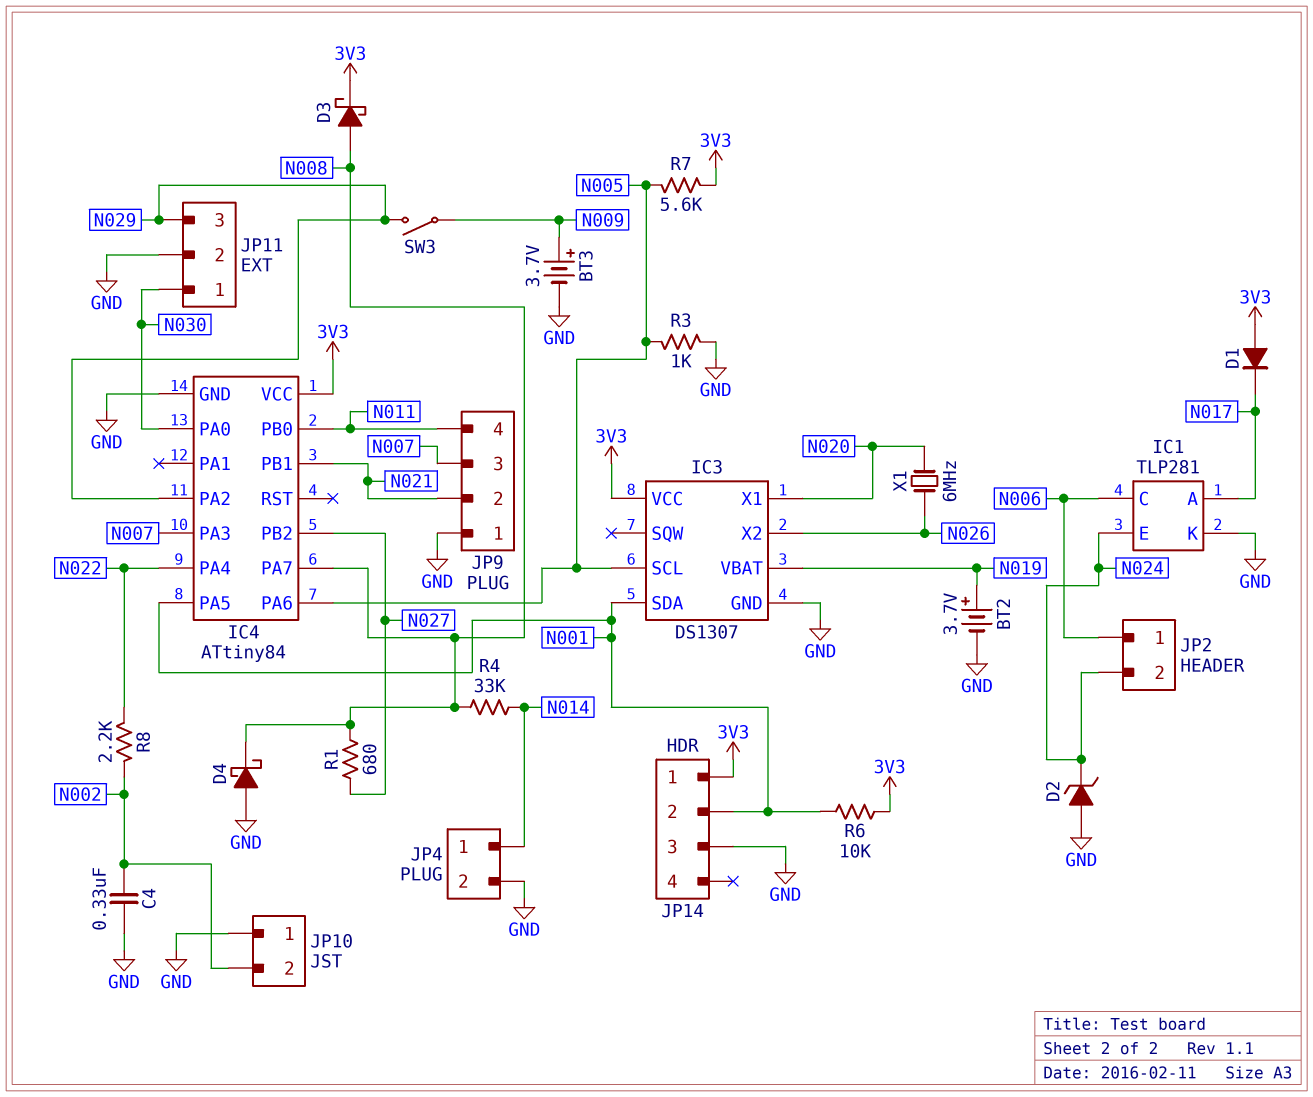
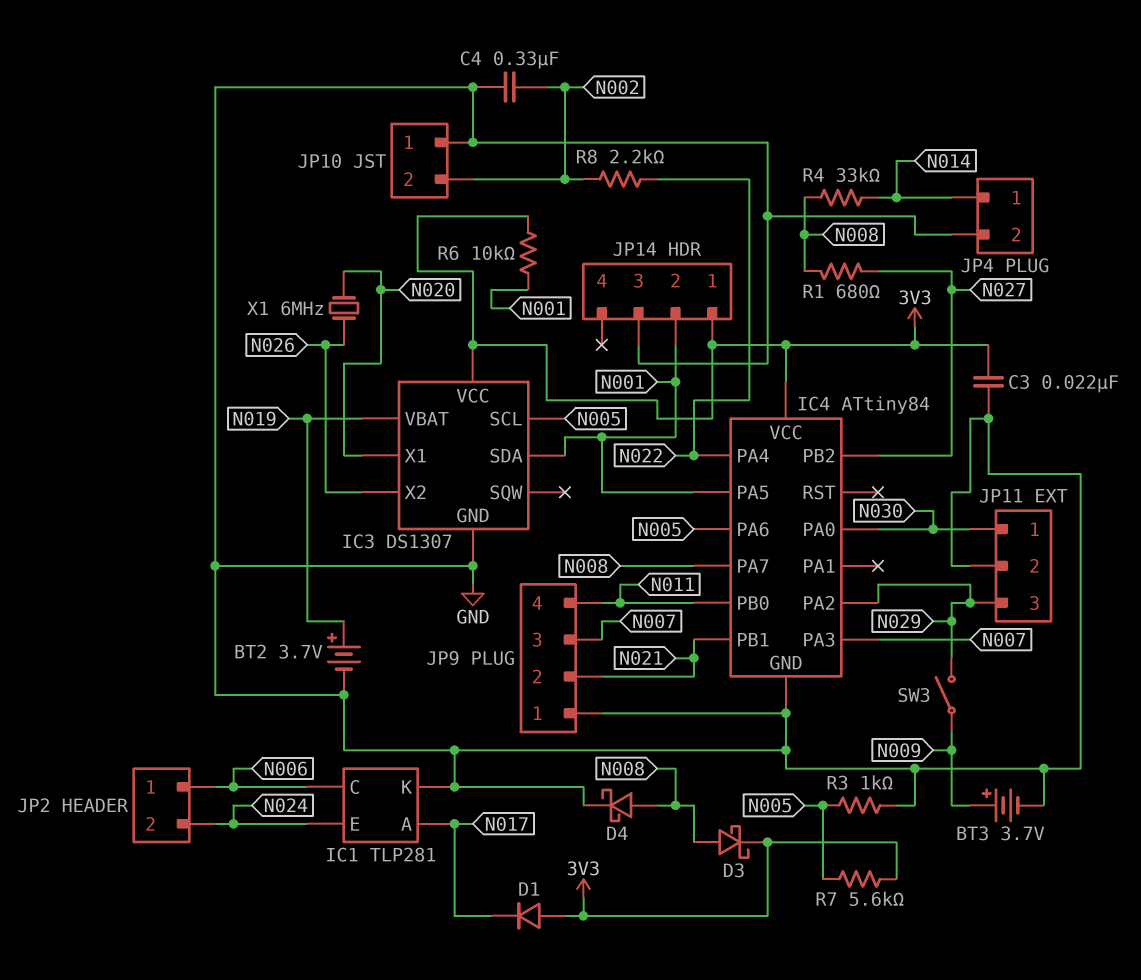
C3: none -> 22nF (3V3, GND)
D2: zener (A GND, K N024) -> none
D4: schottky (A GND, K N008) -> schottky (A N008, K GND)

